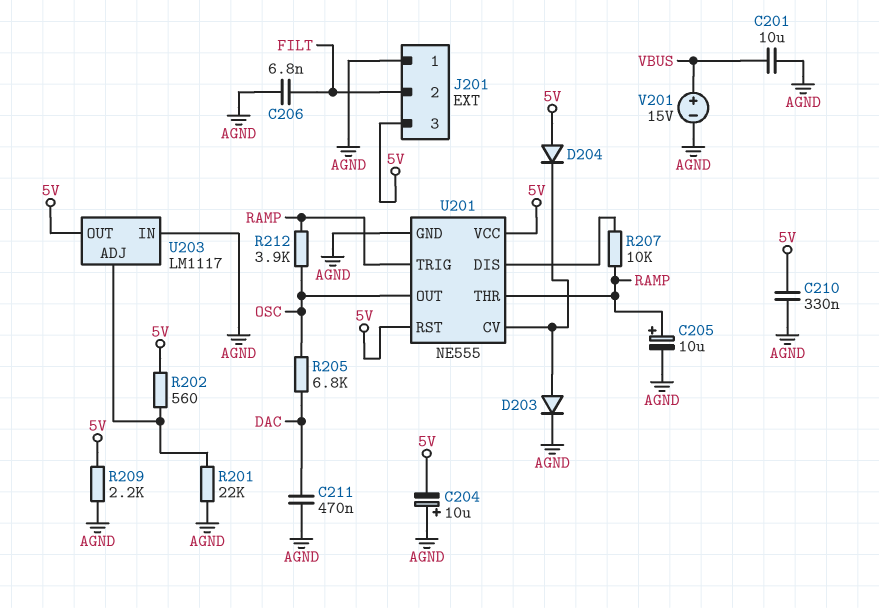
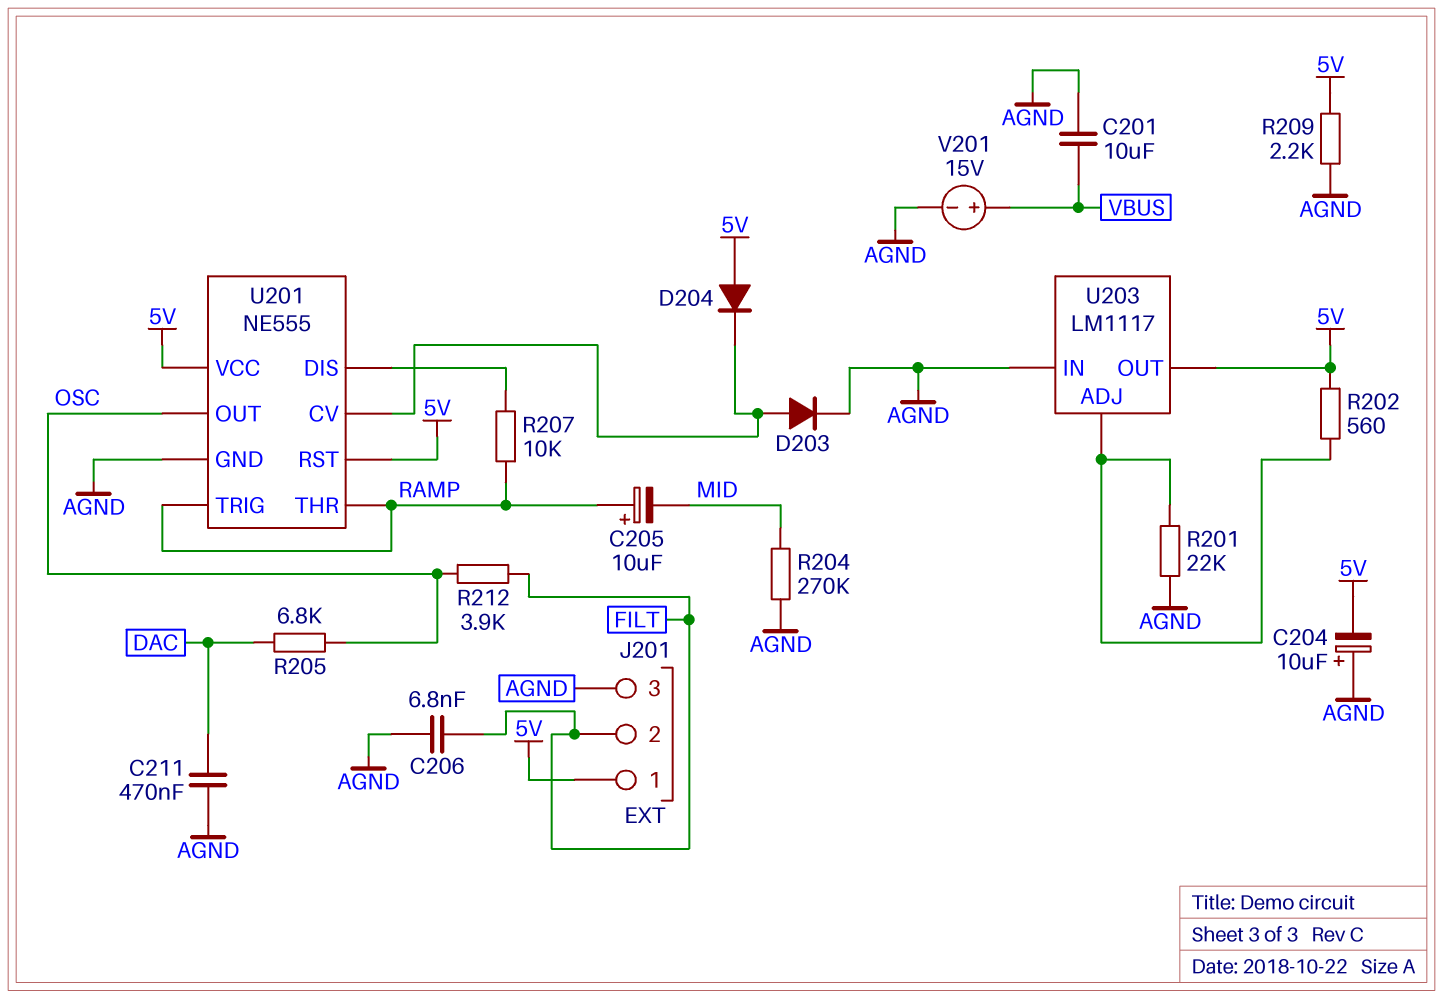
C205: 10uF (plus RAMP, minus AGND) -> 10uF (plus RAMP, minus MID)
C210: 330nF (5V, AGND) -> none
J201 pin 1: AGND -> 5V
J201 pin 3: 5V -> AGND
R204: none -> 270k (AGND, MID)
R212: 3.9k (OSC, RAMP) -> 3.9k (FILT, OSC)

